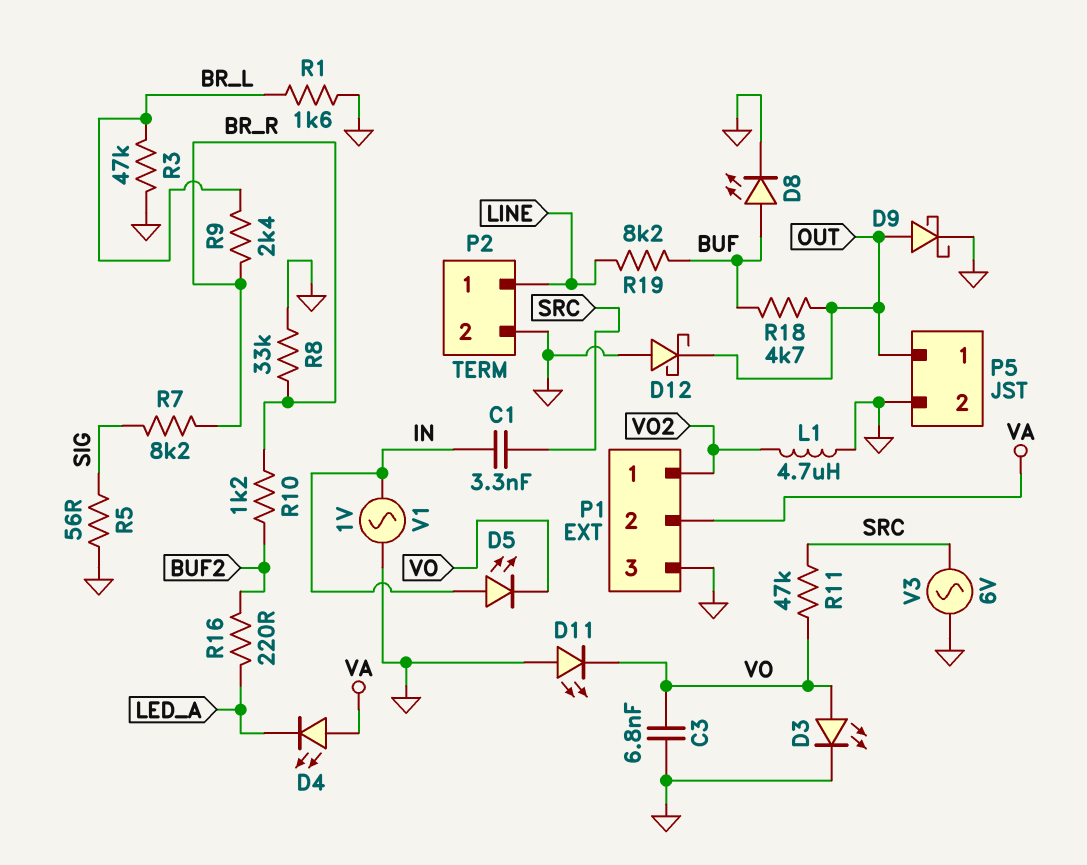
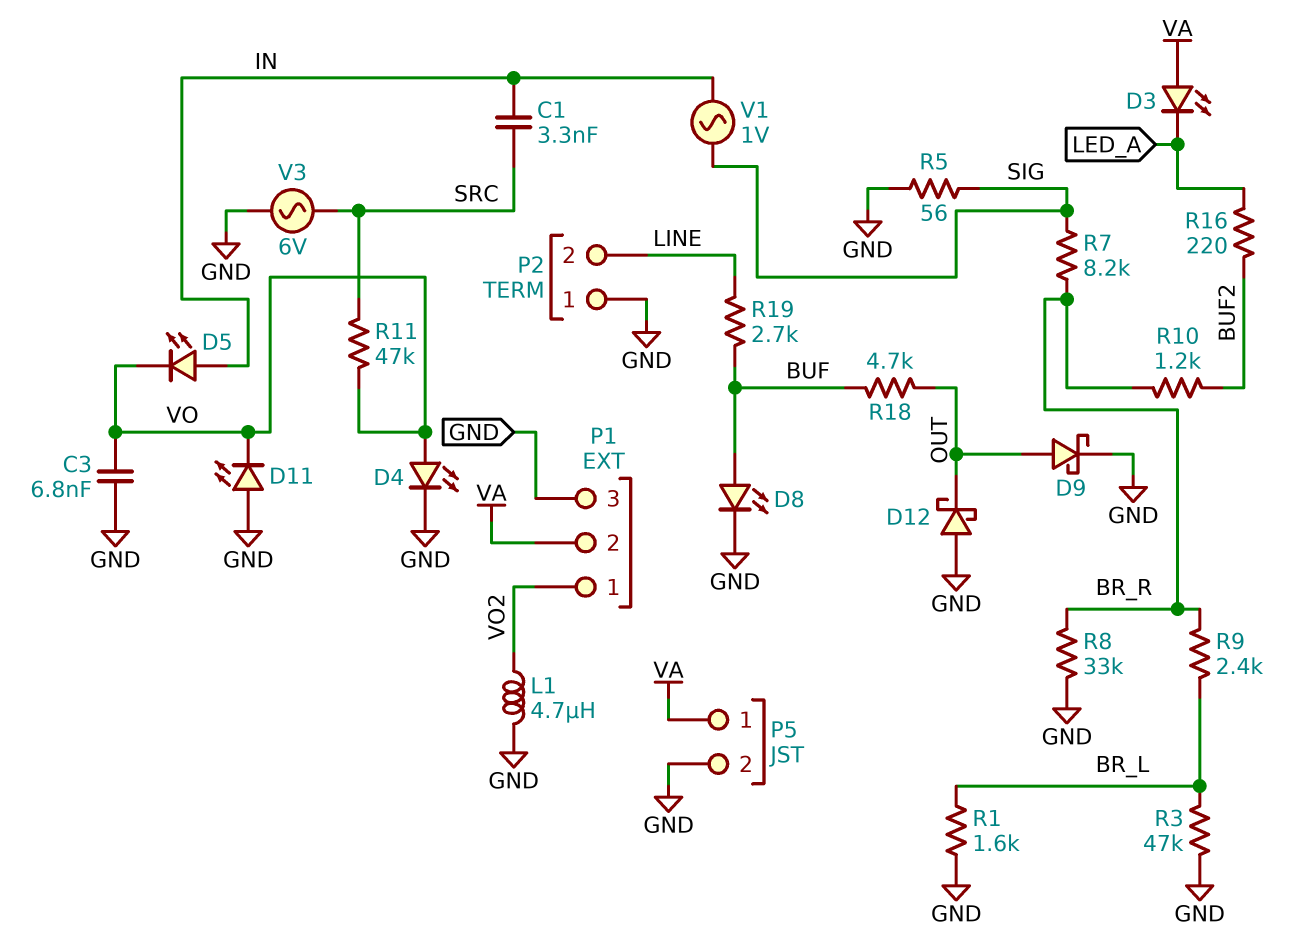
D3: LED (A VO, K GND) -> LED (A VA, K LED_A)
D4: LED (A VA, K LED_A) -> LED (A VO, K GND)
P2 pin 1: LINE -> GND
P2 pin 2: GND -> LINE
P5 pin 1: OUT -> VA
R19: 8.2k (BUF, LINE) -> 2.7k (BUF, LINE)
V1: AC 1V (GND, IN) -> AC 1V (IN, SIG)

